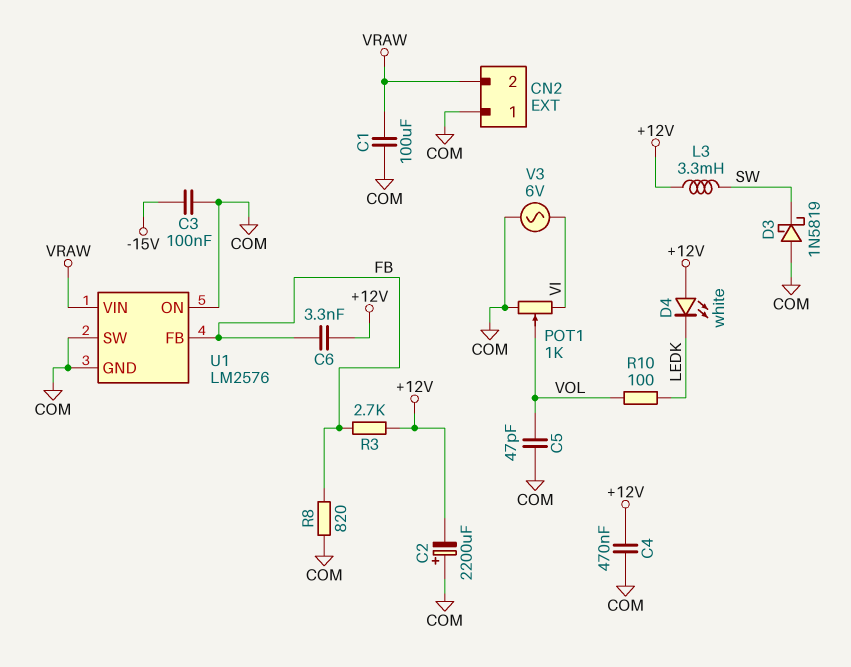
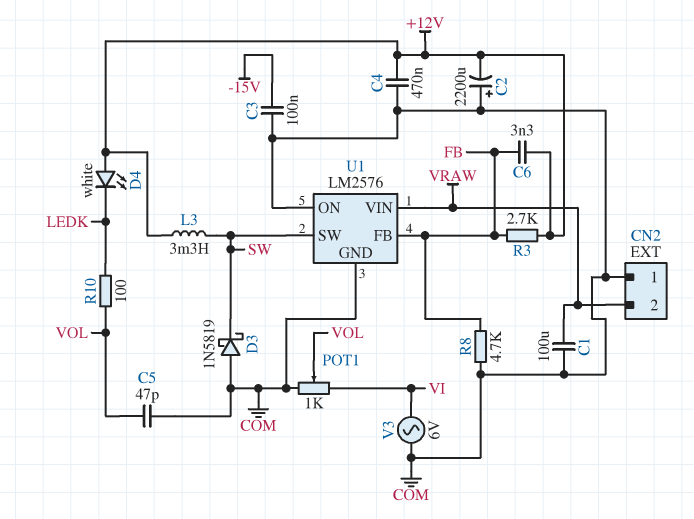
R8: 820 (COM, FB) -> 4.7k (COM, FB)
U1 pin SW: COM -> SW

